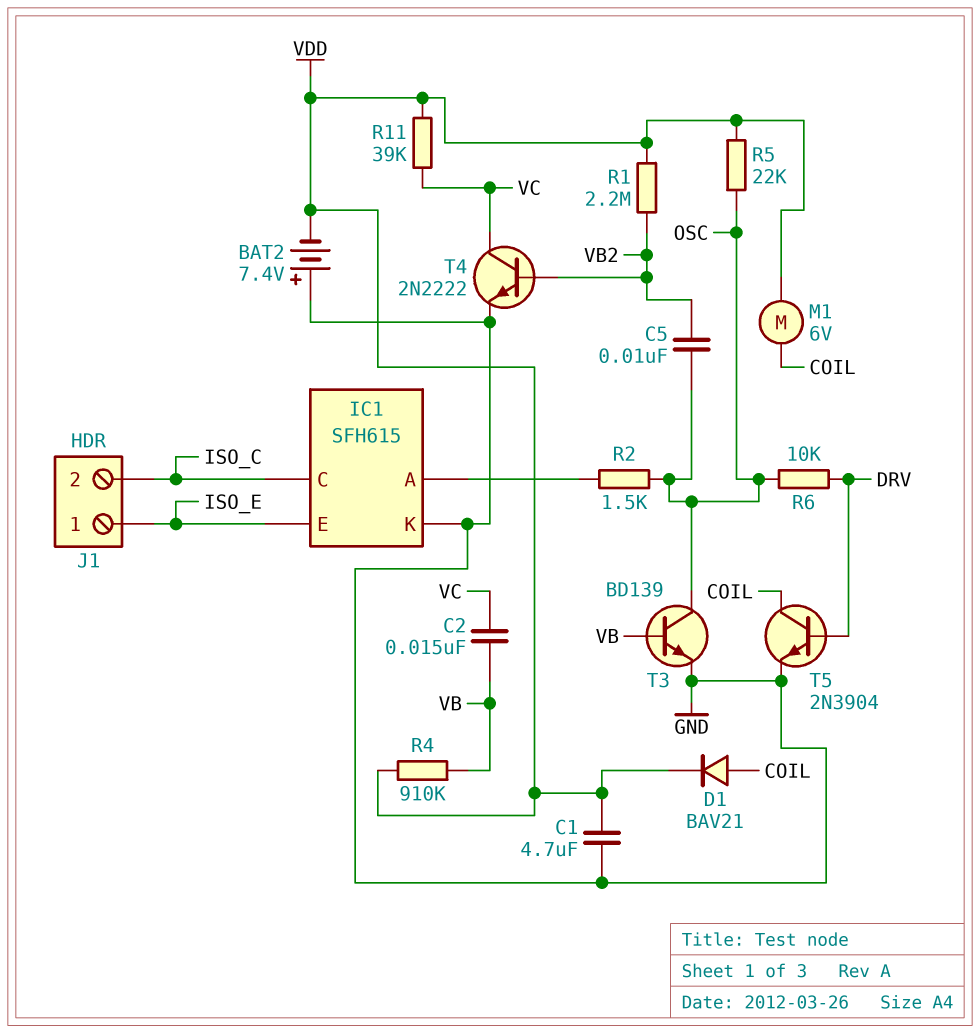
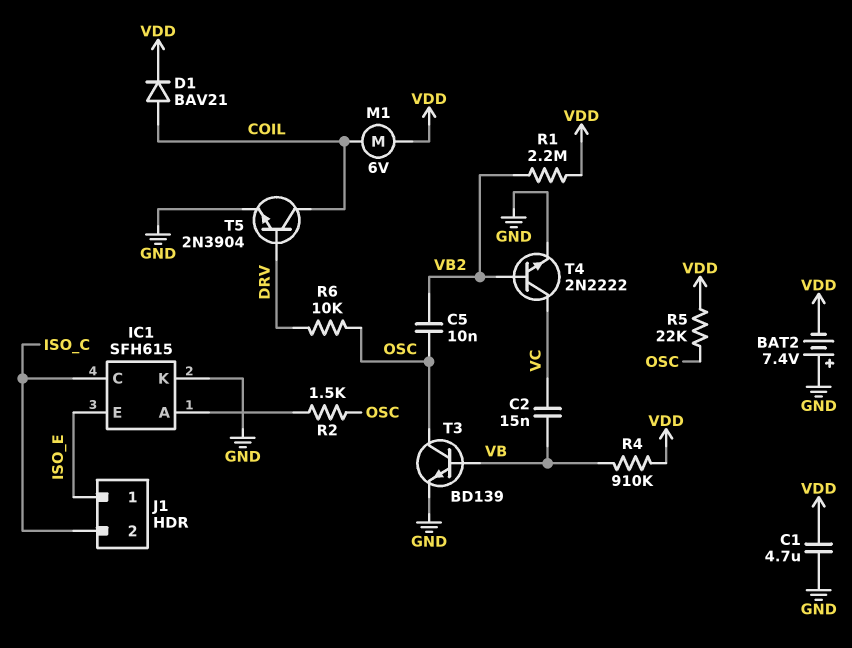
R11: 39k (VC, VDD) -> none

